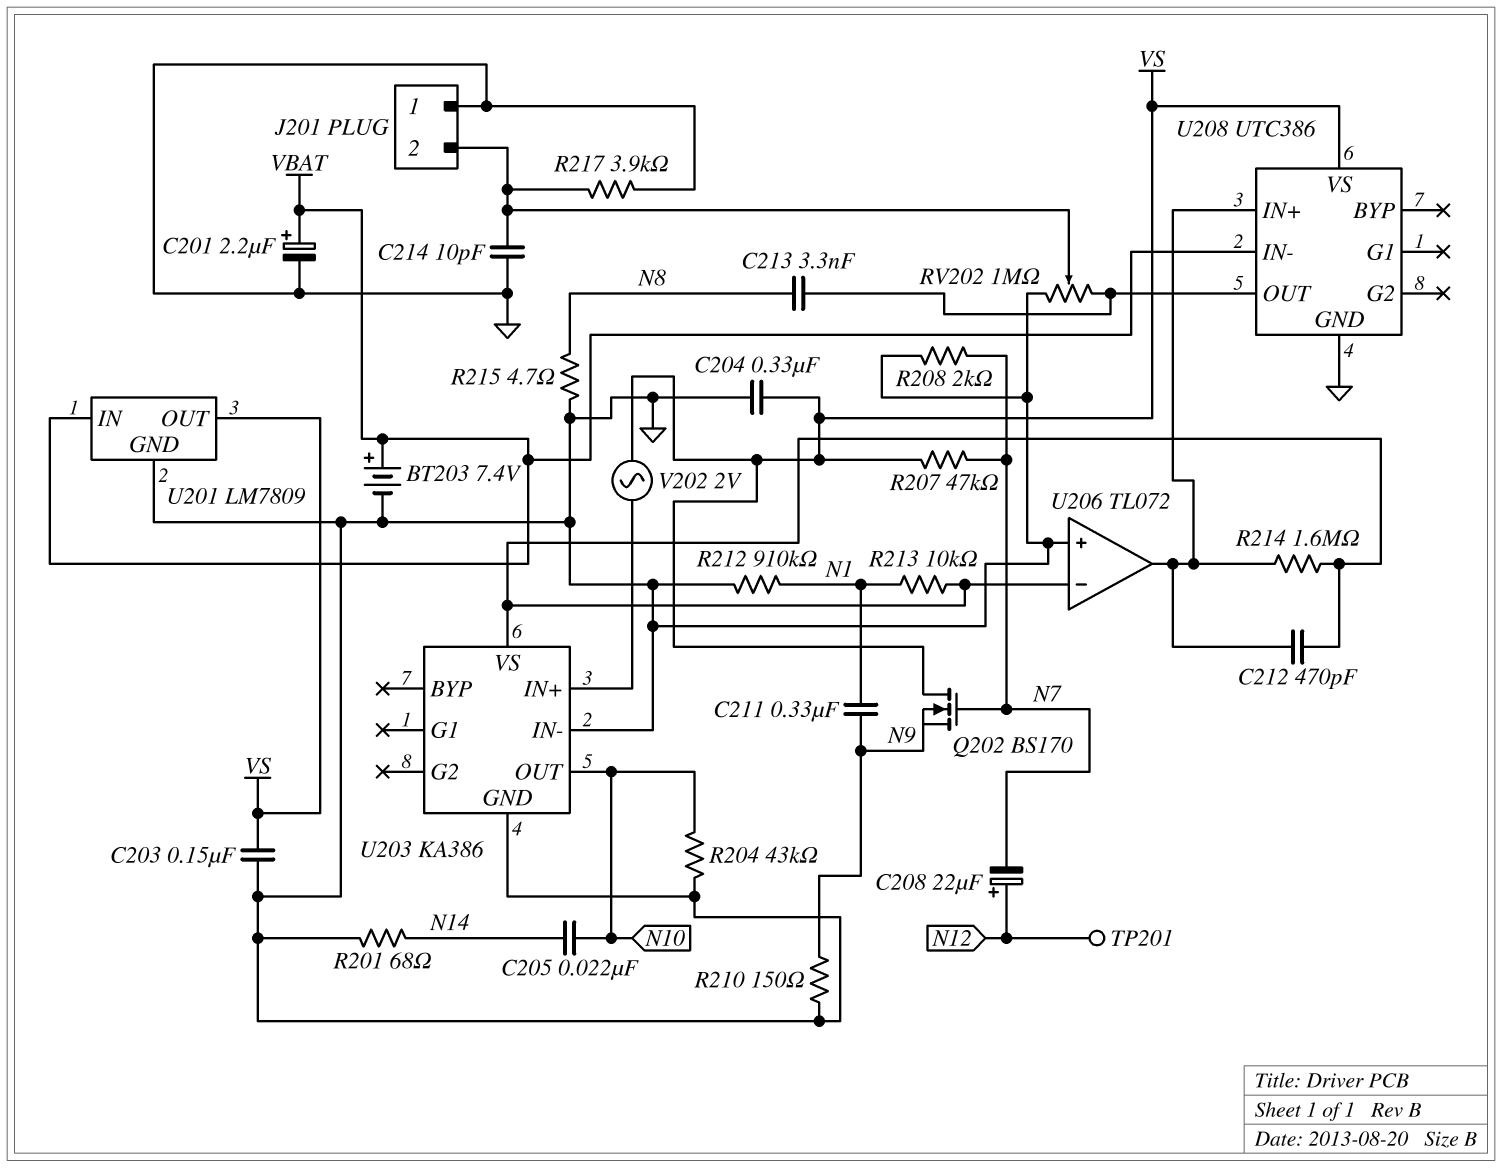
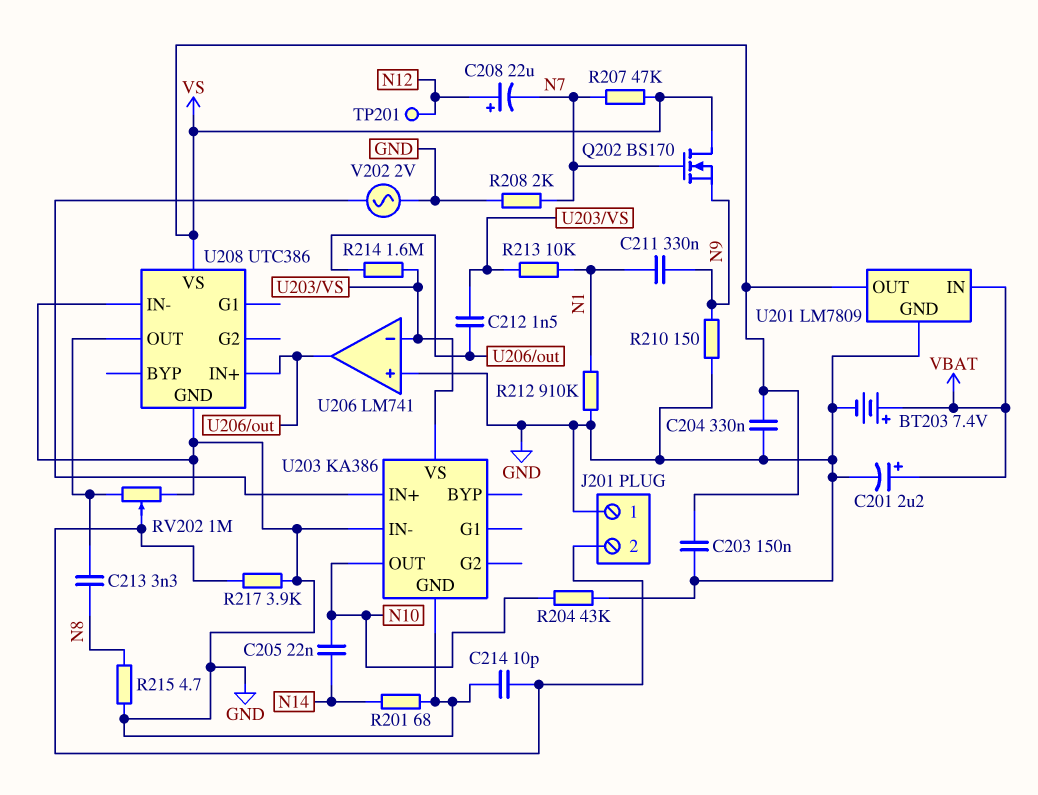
C212: 470pF (U203/VS, U206/out) -> 1.5nF (U203/VS, U206/out)
U206: TL072 -> LM741
U208 pin IN-: VBAT -> GND
V202: AC 2V (U203/IN+, VS) -> AC 2V (GND, U203/IN+)

